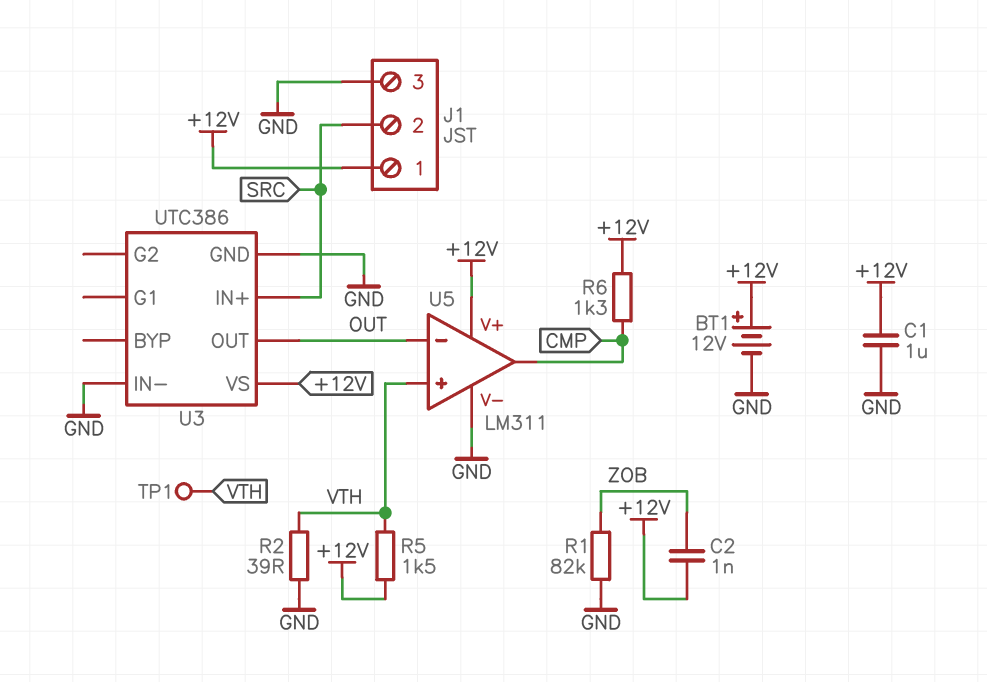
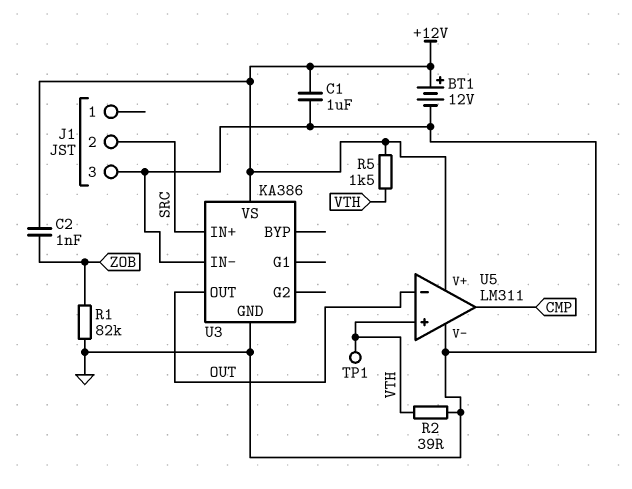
J1 pin 1: +12V -> none
R6: 1.3k (+12V, CMP) -> none
U3: UTC386 -> KA386

